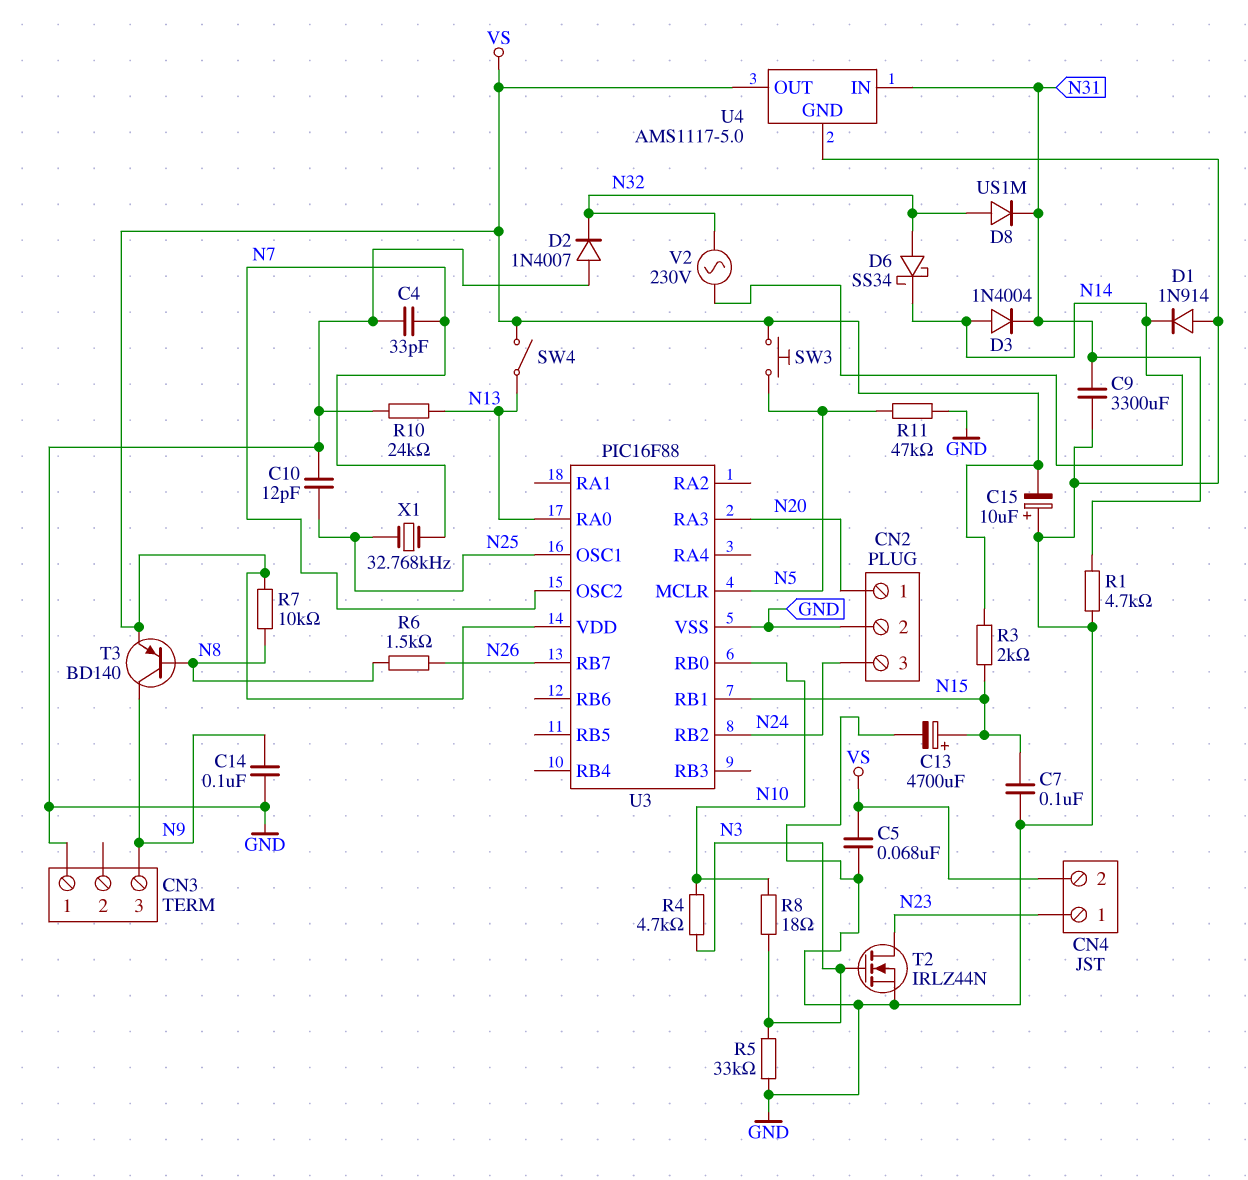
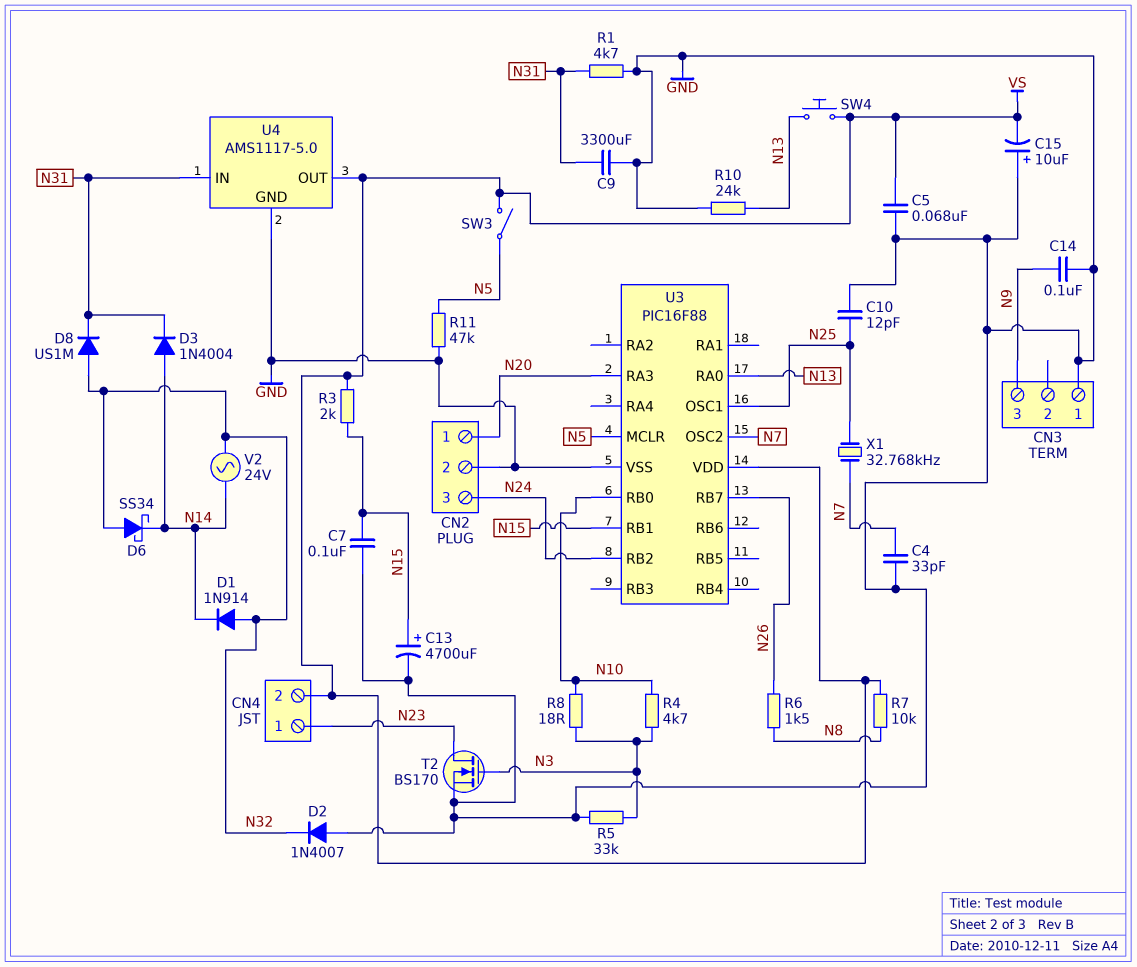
D1: diode 1N914 (A GND, K N14) -> diode 1N914 (A N32, K N14)
SW3: button (N5, VS) -> switch (N5, VS)
SW4: switch (N13, VS) -> button (N13, VS)
T2: NMOS IRLZ44N (G N3, D N23, S GND) -> NMOS BS170 (G N3, D N23, S GND)
T3: PNP BD140 (B N8, C N9, E VS) -> none
V2: AC 230V (N14, N32) -> AC 24V (N14, N32)

